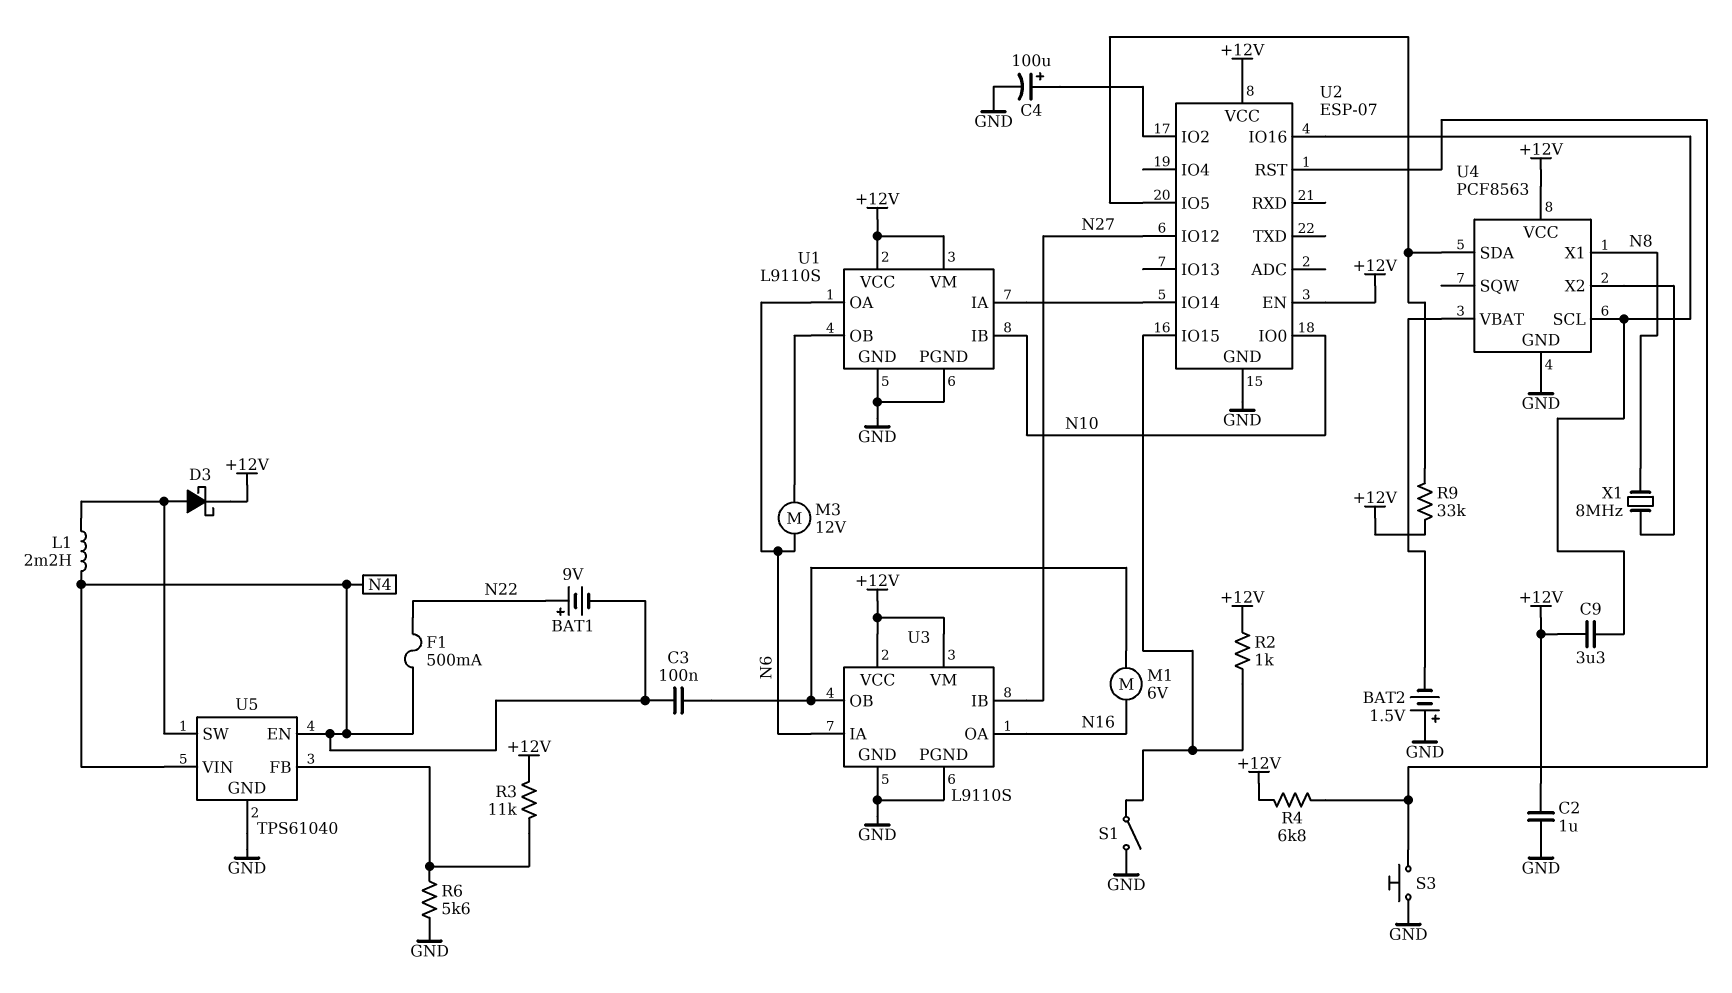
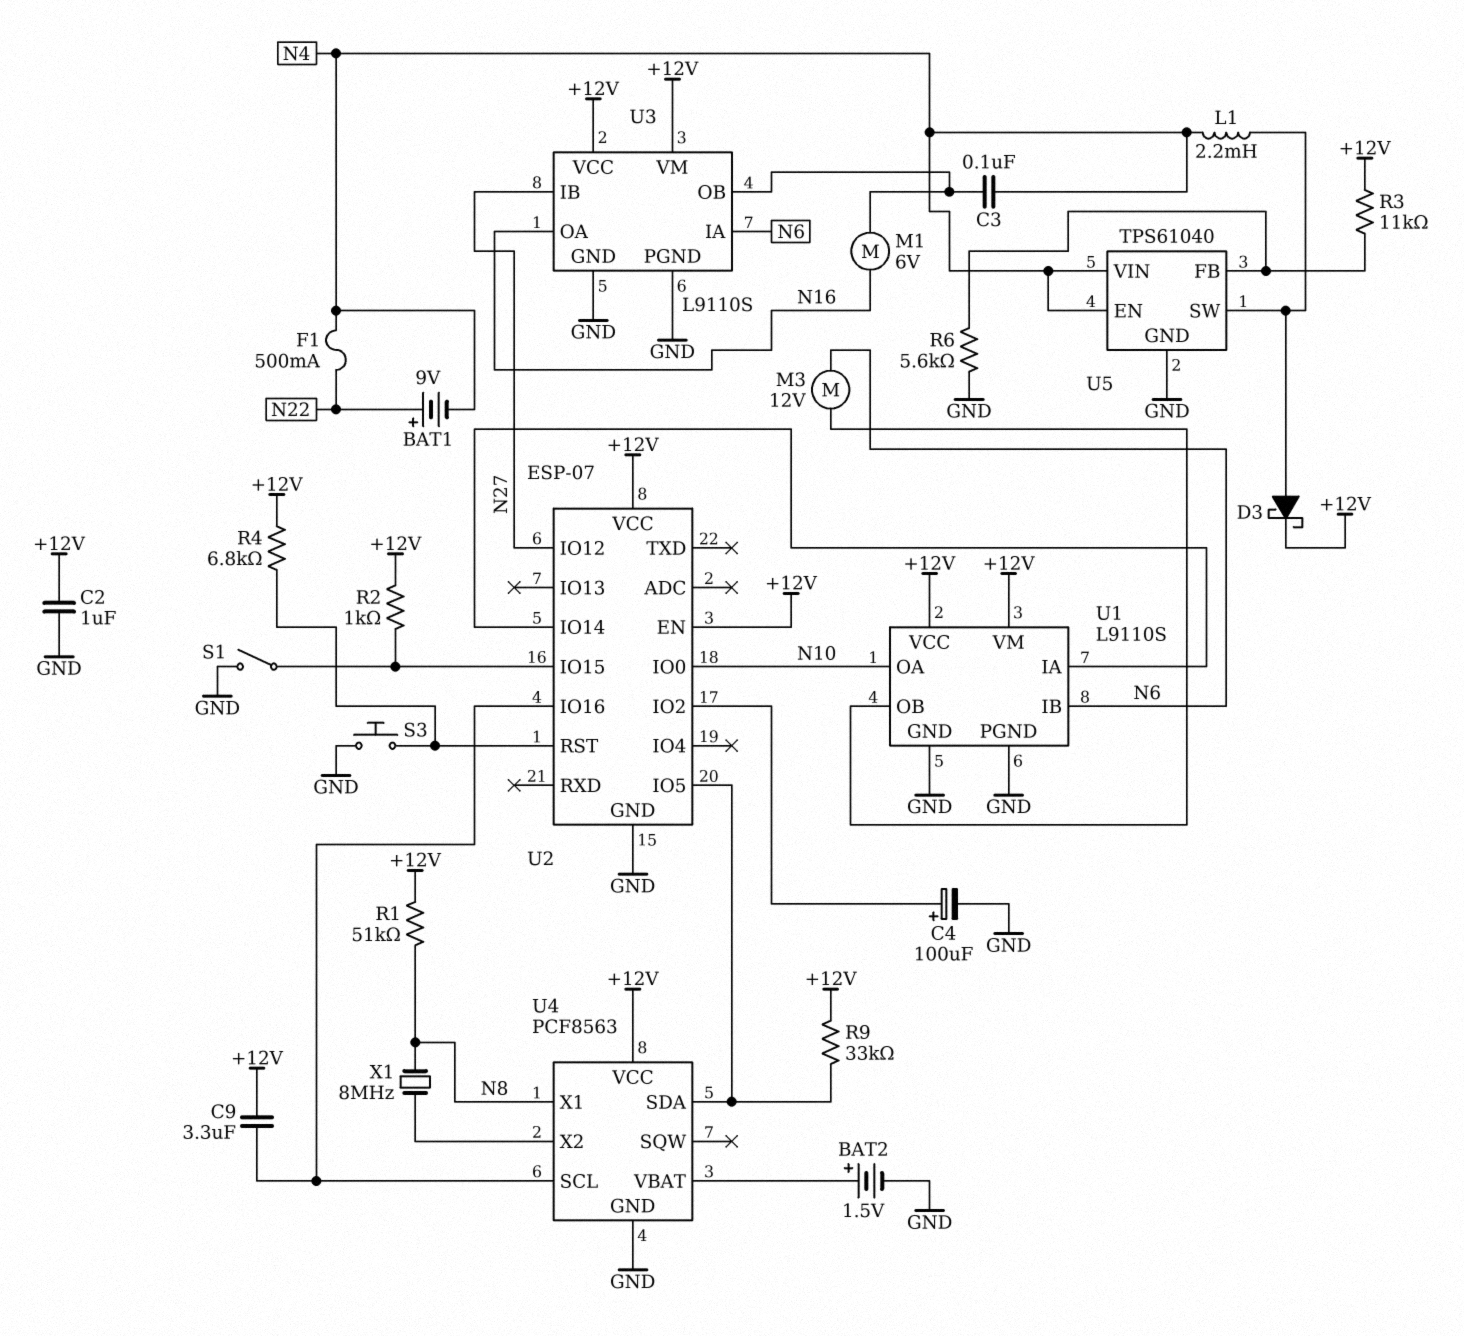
BAT2: 1.5V (plus GND, minus U4/VBAT) -> 1.5V (plus U4/VBAT, minus GND)
R1: none -> 51k (+12V, N8)
U1 pin IB: N10 -> N6
U1 pin OA: N6 -> N10

